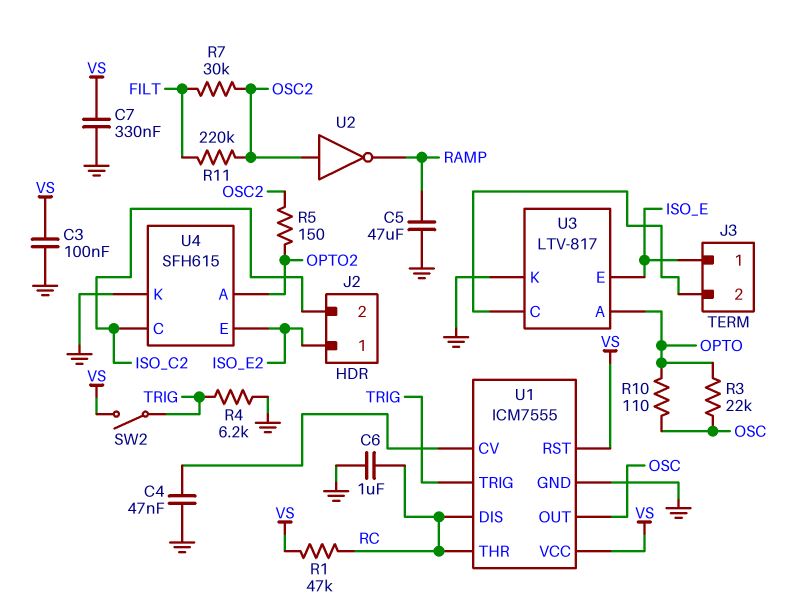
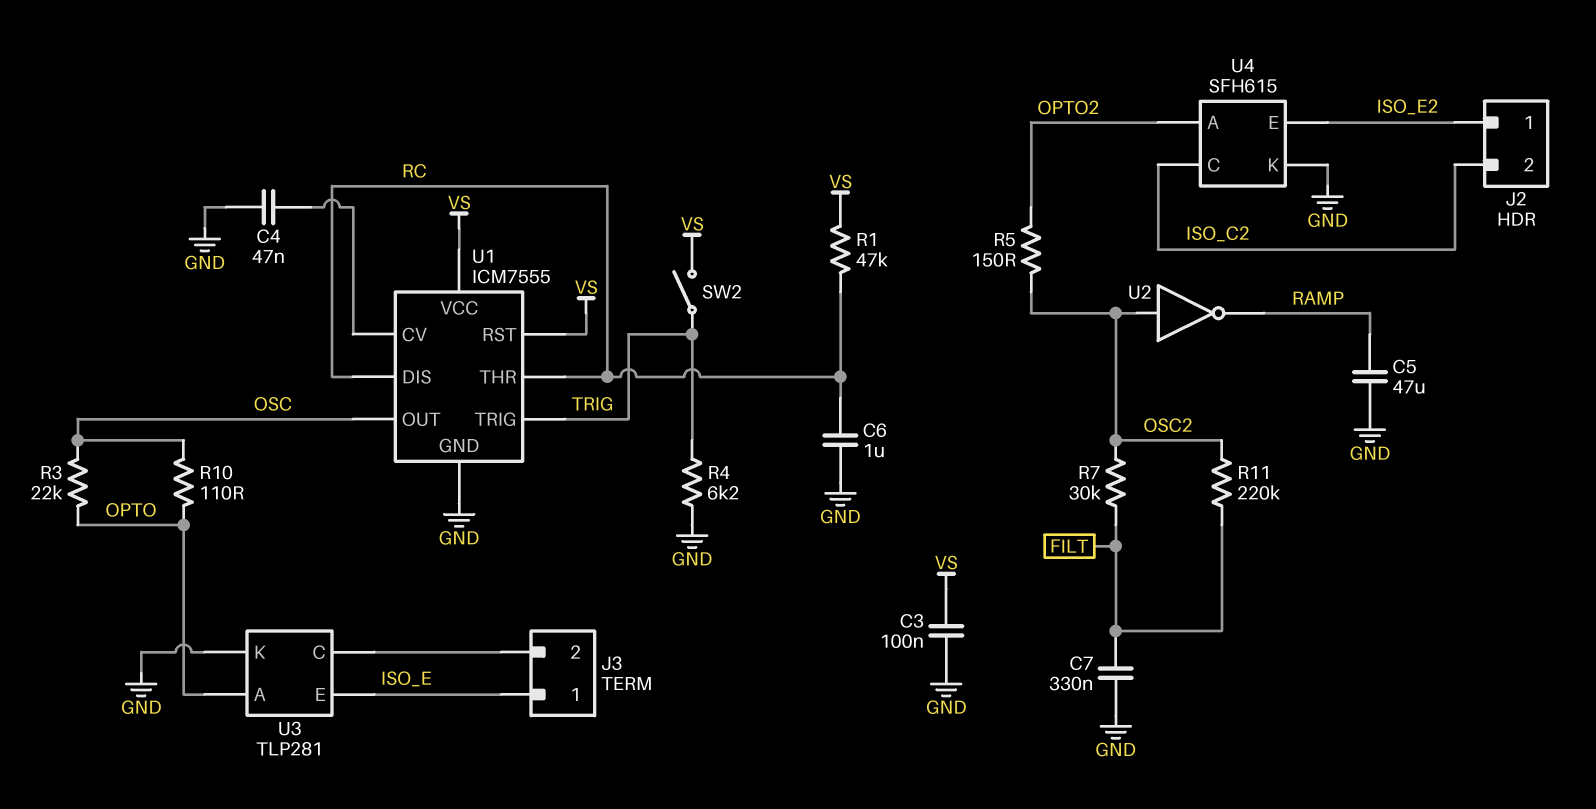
C7: 330nF (GND, VS) -> 330nF (FILT, GND)
U3: LTV-817 -> TLP281

